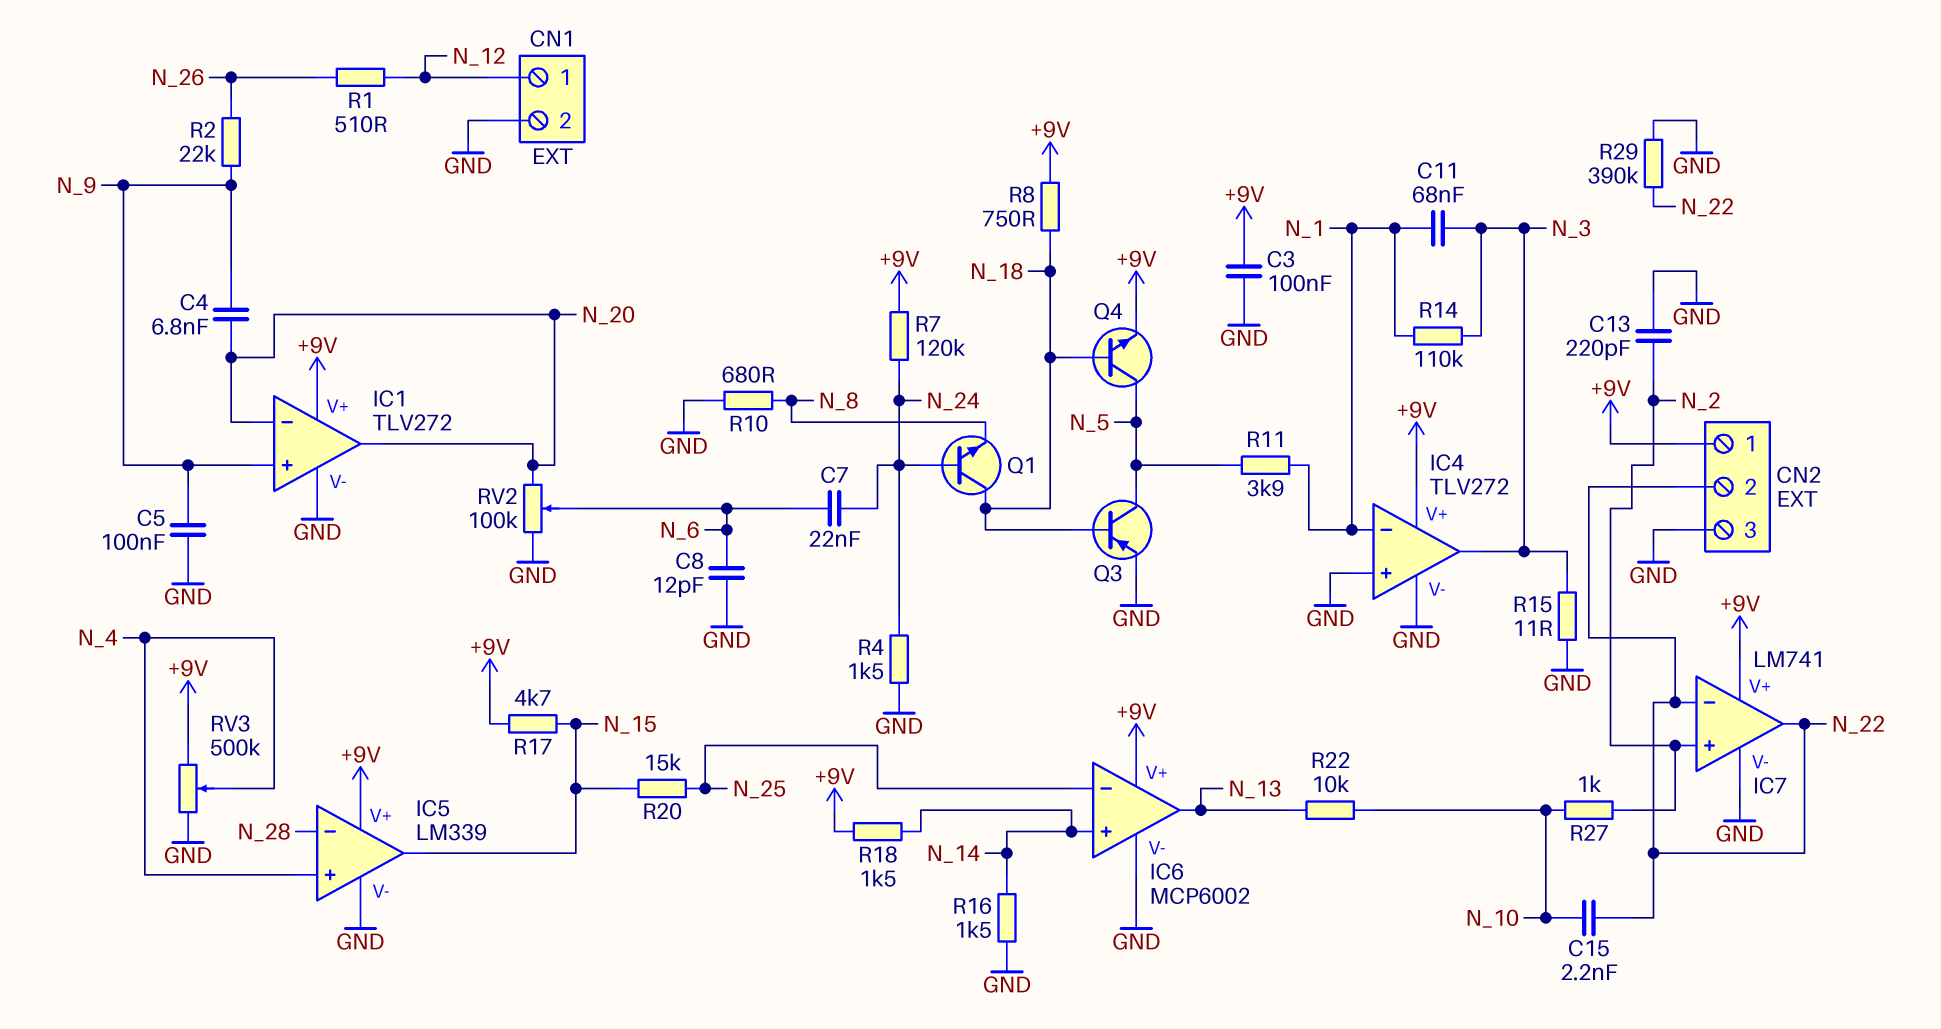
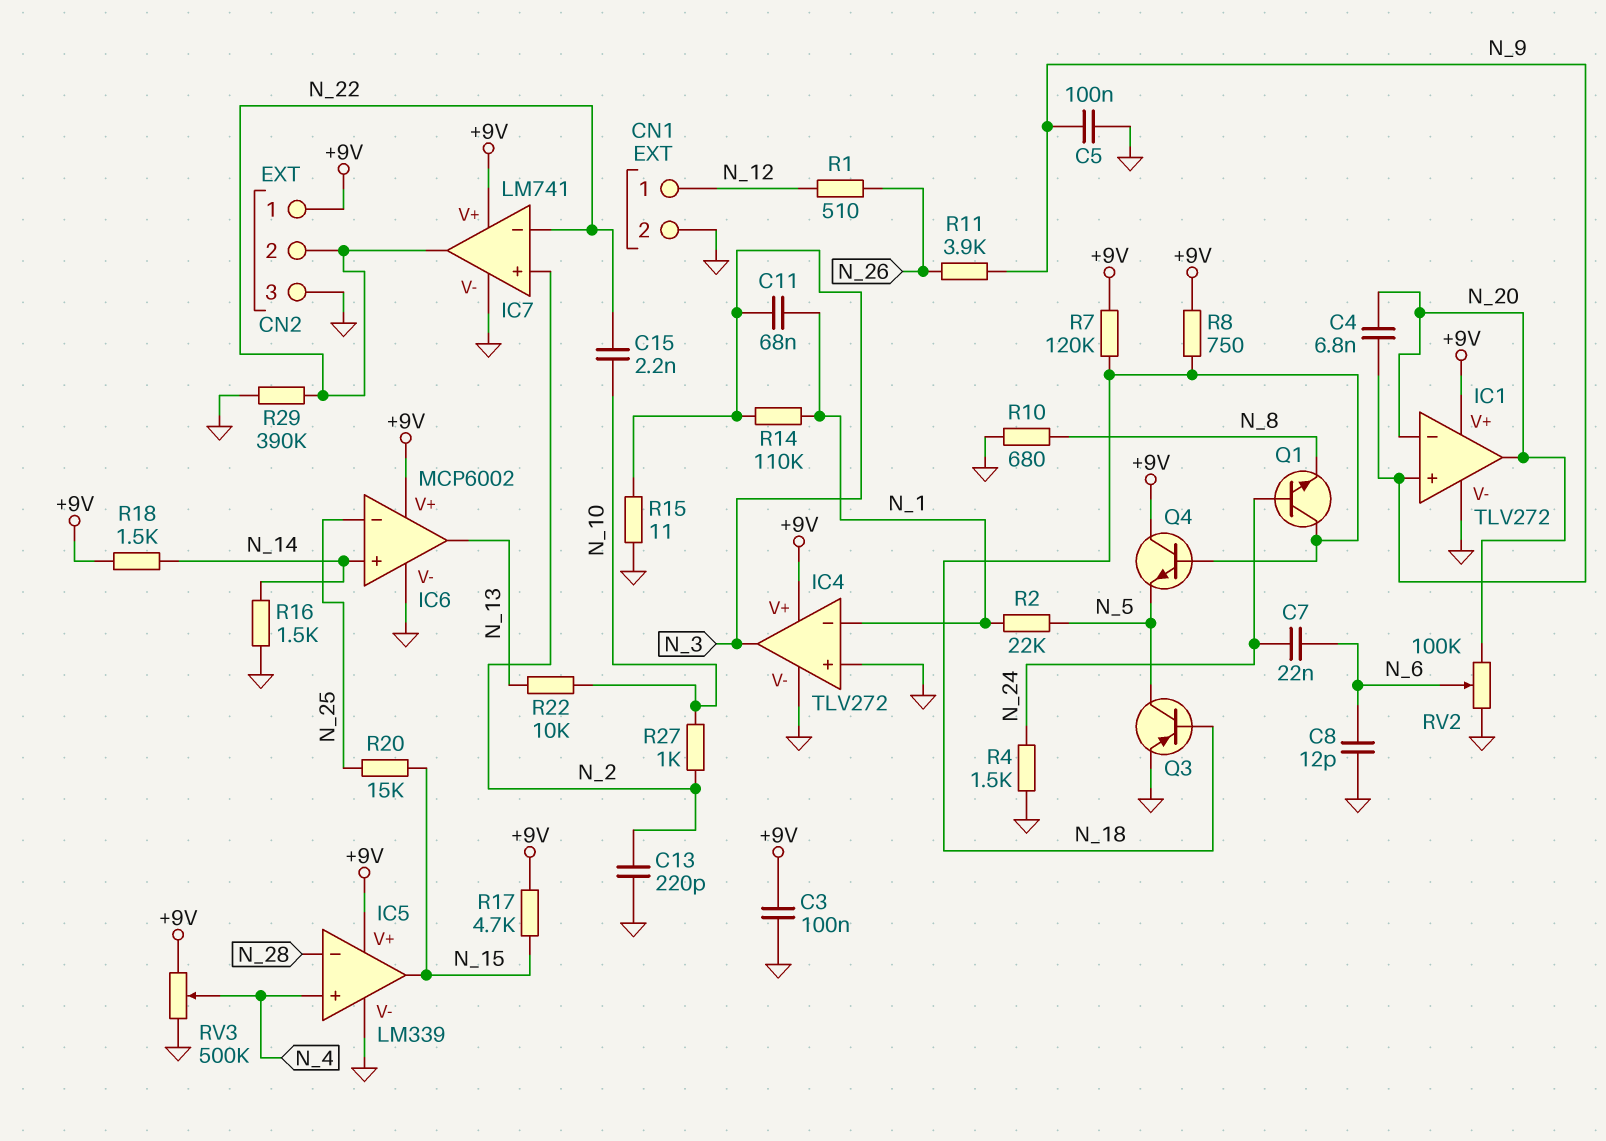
Q4: NPN (B N_18, C N_5, E +9V) -> NPN (B N_18, C +9V, E N_5)
R2: 22k (N_9, N_26) -> 22k (N_1, N_5)
R7: 120k (+9V, N_24) -> 120k (+9V, N_18)
R11: 3.9k (N_1, N_5) -> 3.9k (N_9, N_26)

